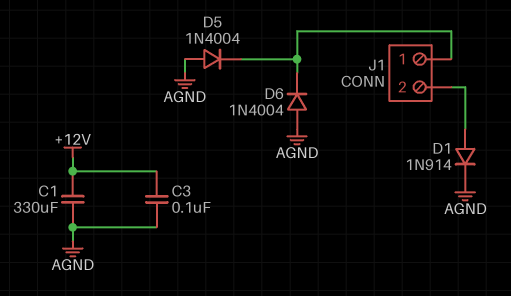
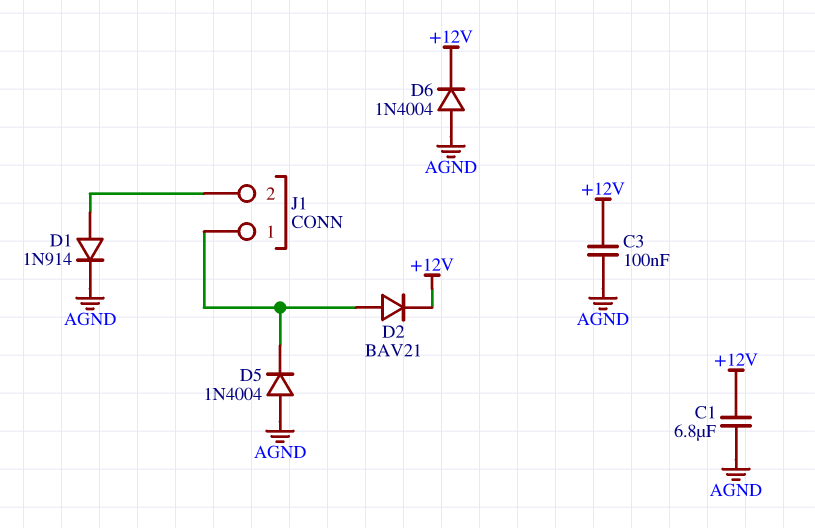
C1: 330uF (+12V, AGND) -> 6.8uF (+12V, AGND)
D2: none -> diode BAV21 (A J1/1, K +12V)
D6: diode 1N4004 (A AGND, K J1/1) -> diode 1N4004 (A AGND, K +12V)

